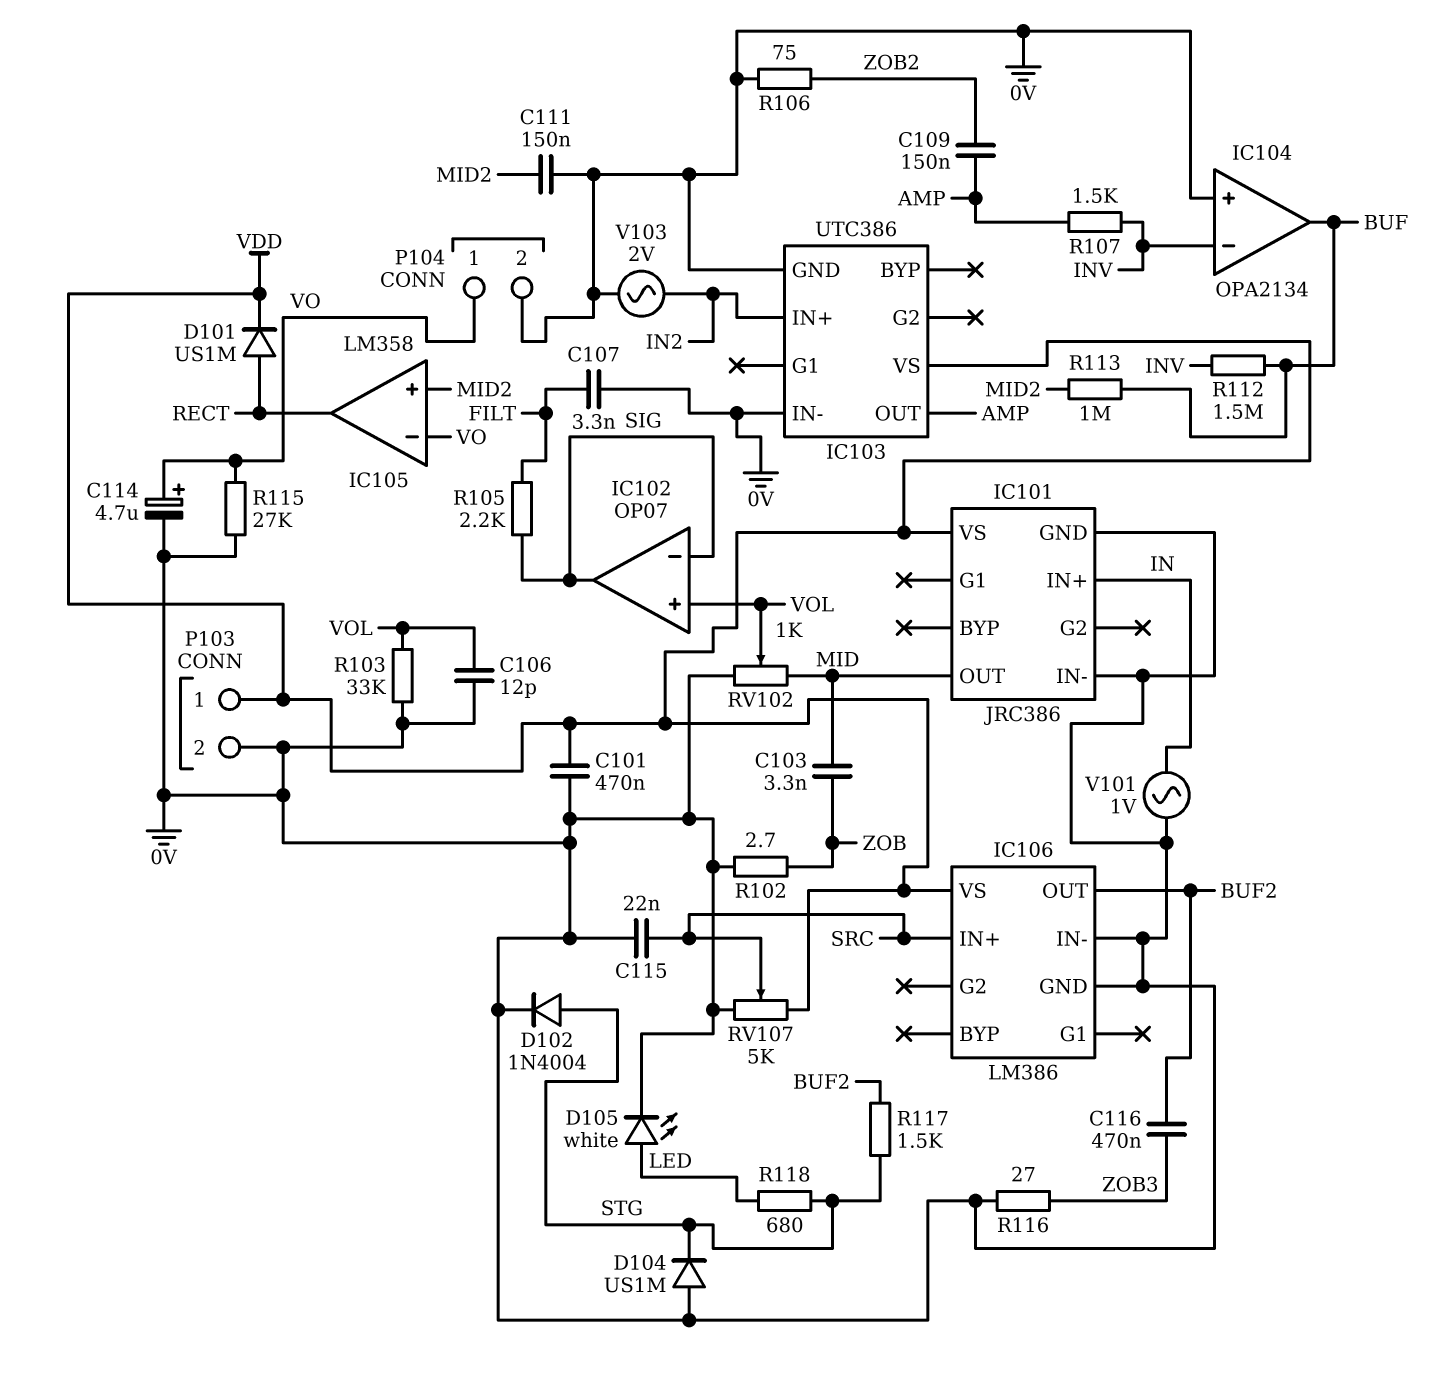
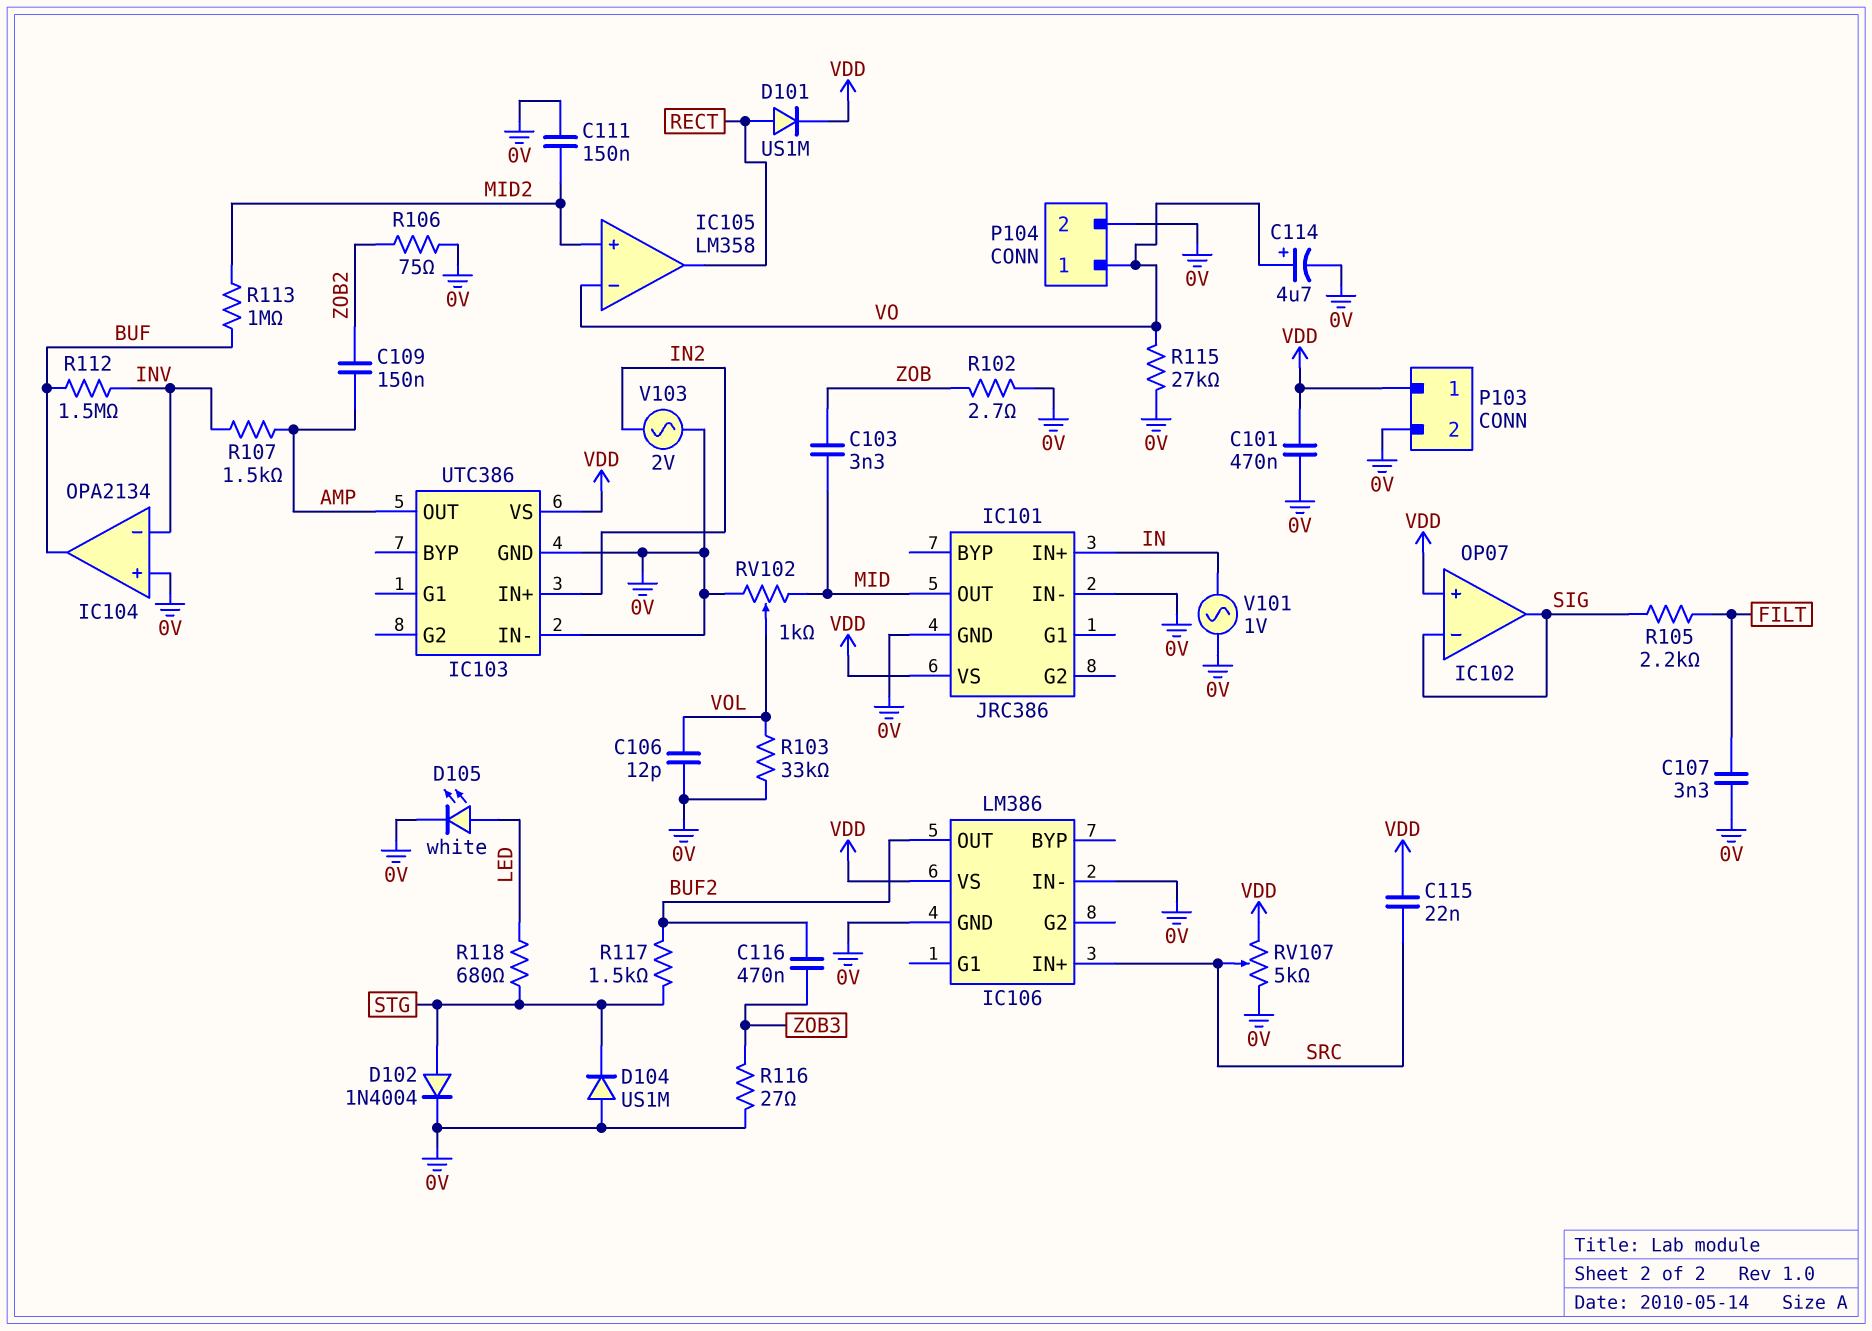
C115: 22nF (0V, SRC) -> 22nF (SRC, VDD)
IC102 pin in+: VOL -> VDD

